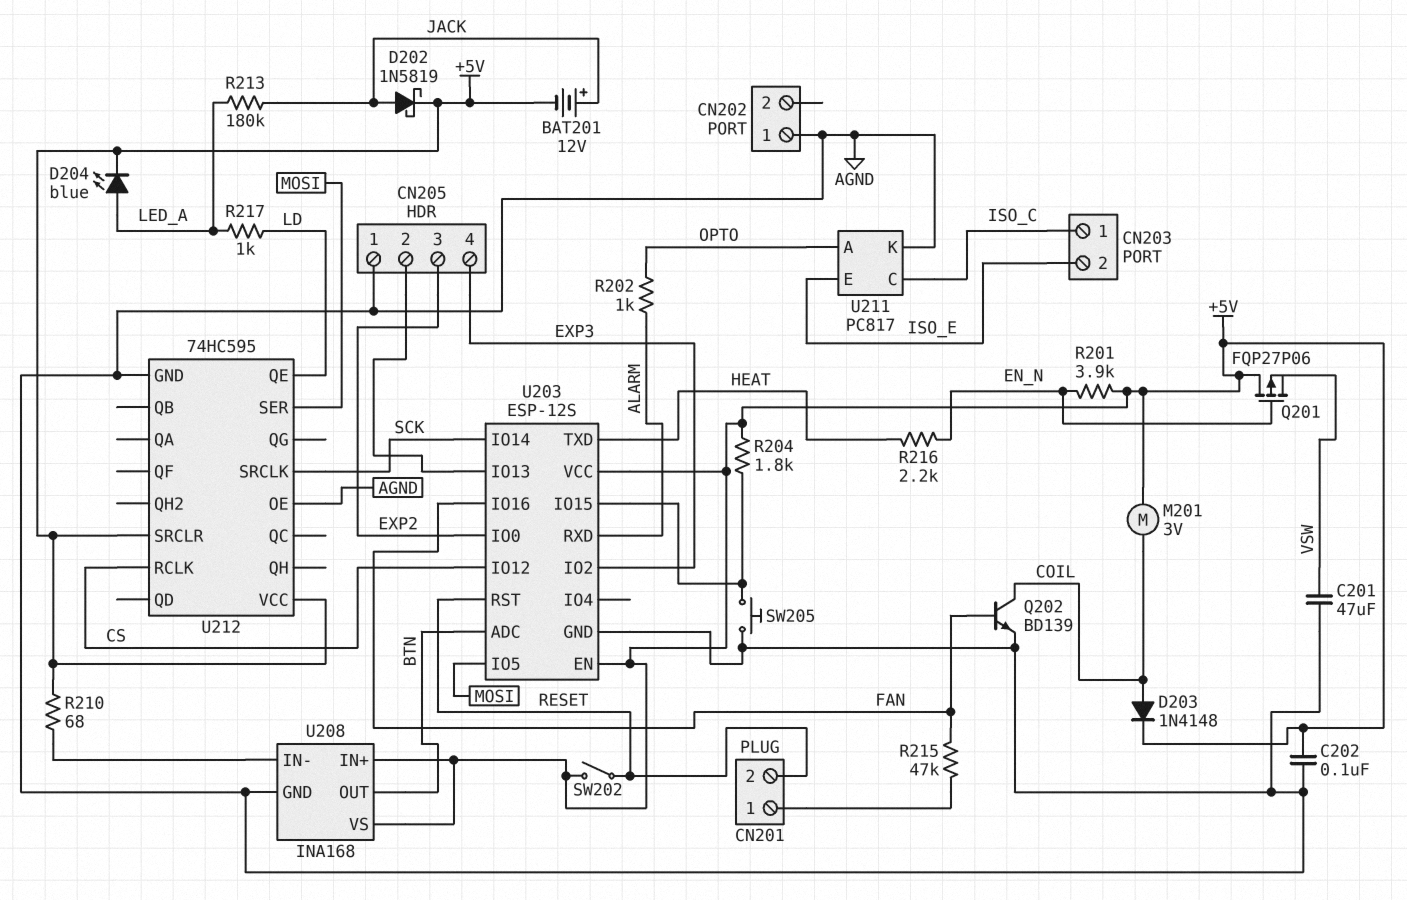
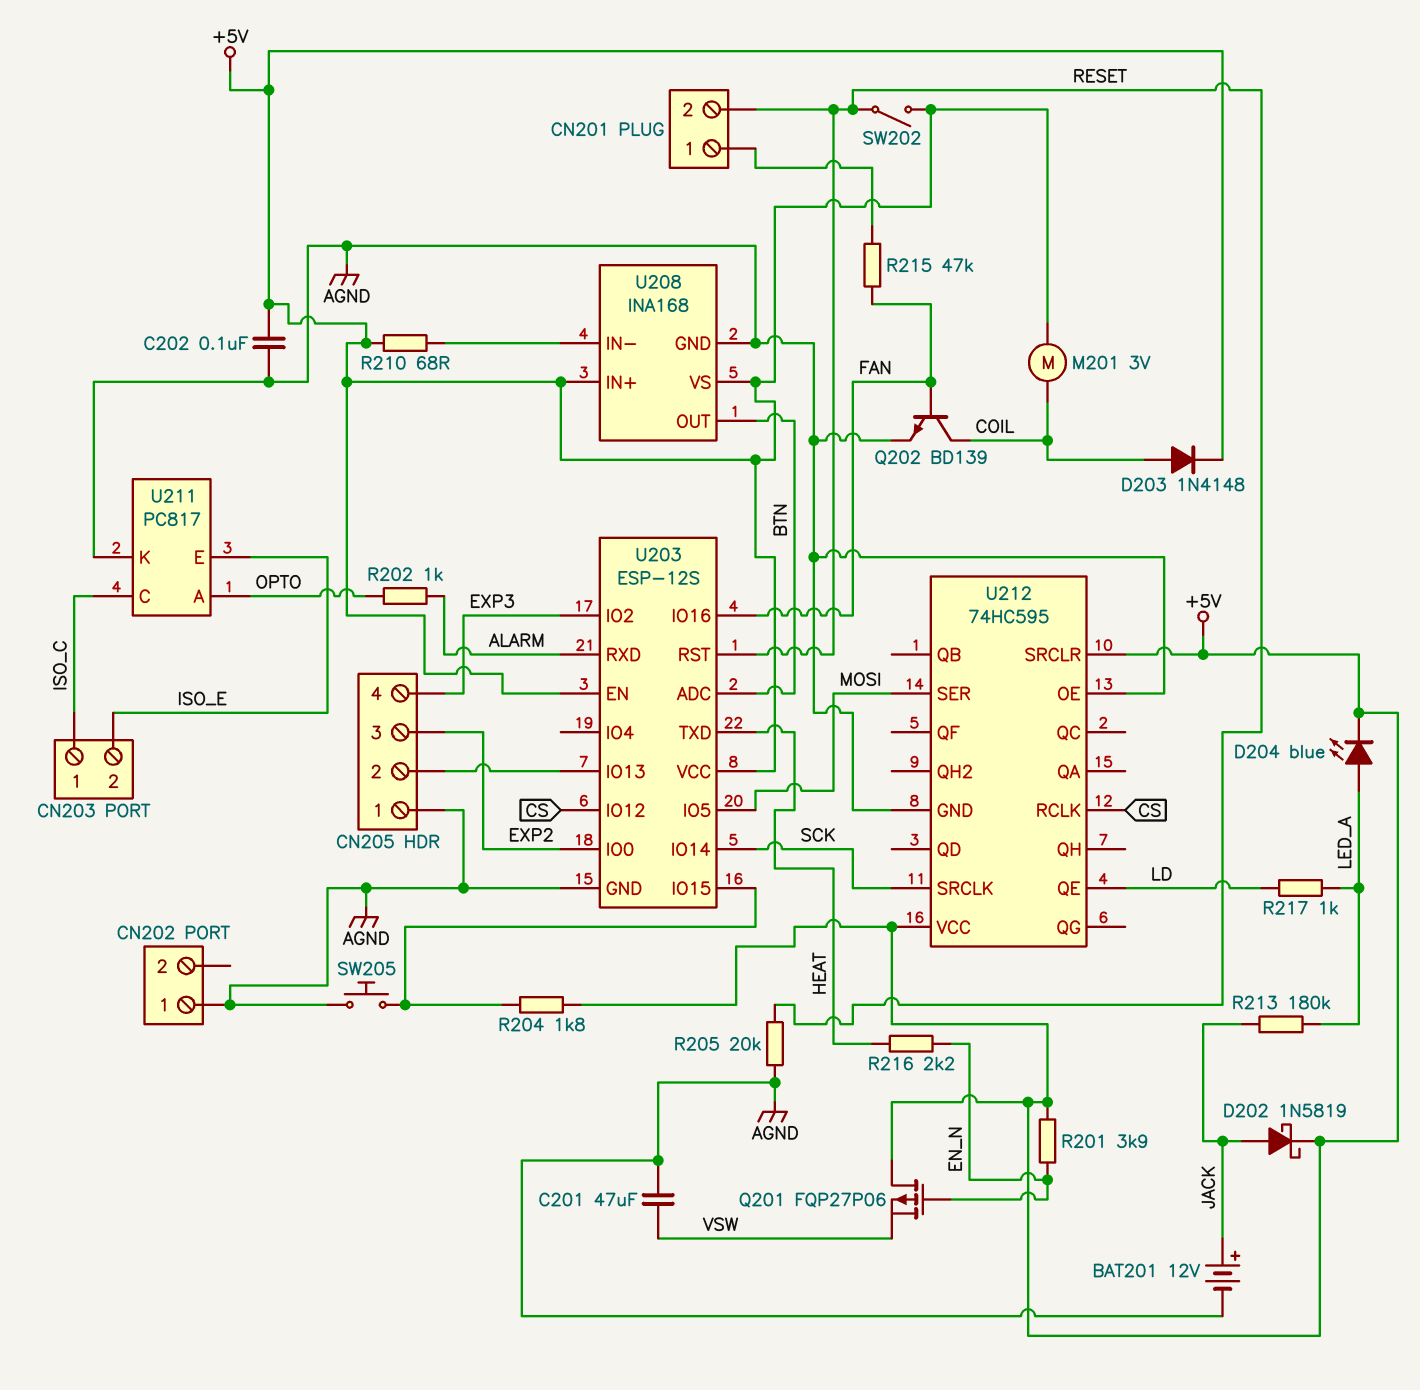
BAT201: 12V (plus JACK, minus +5V) -> 12V (plus JACK, minus AGND)
R205: none -> 20k (AGND, RESET)

